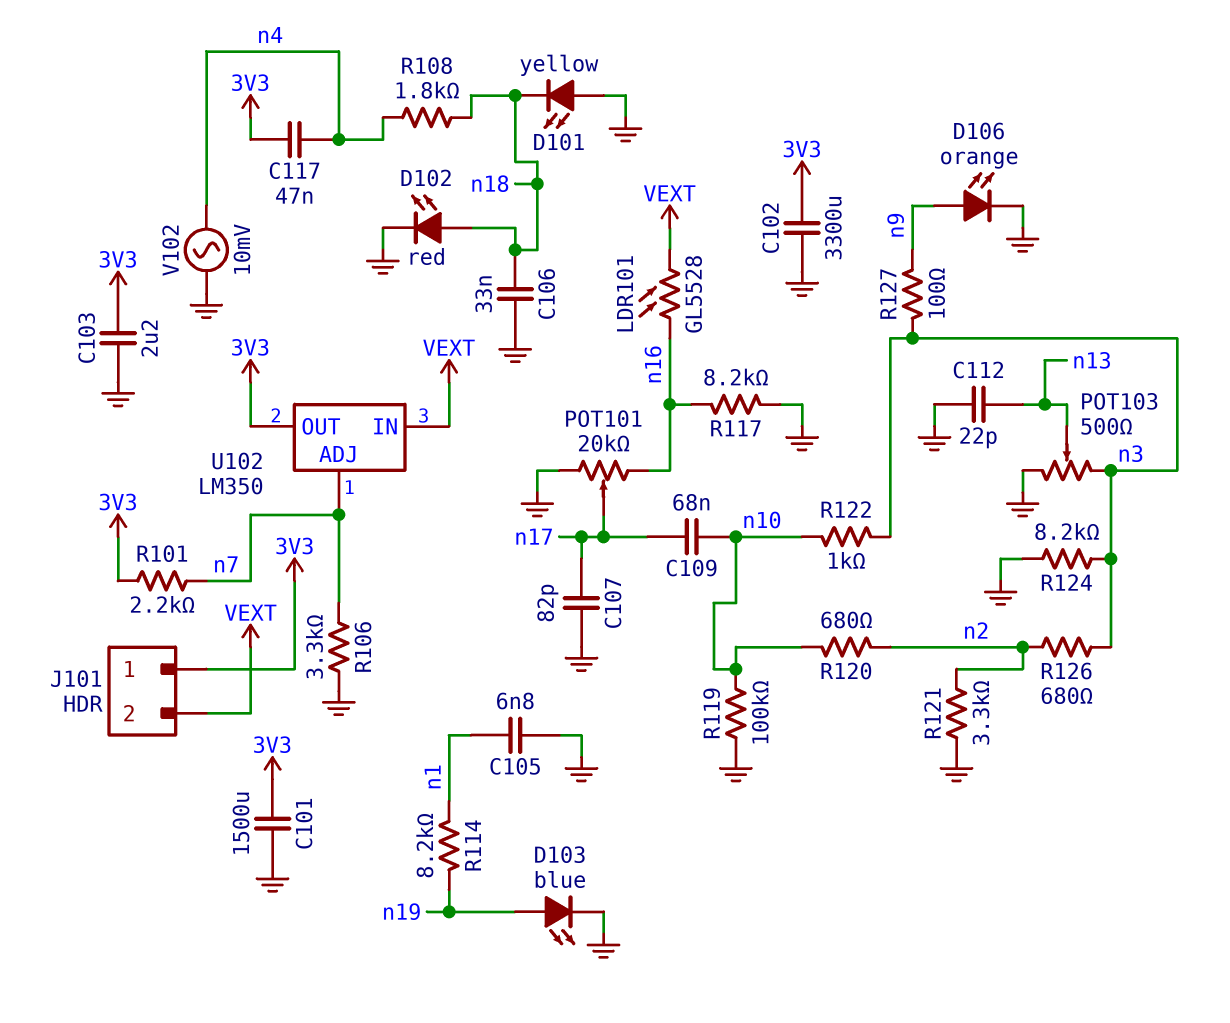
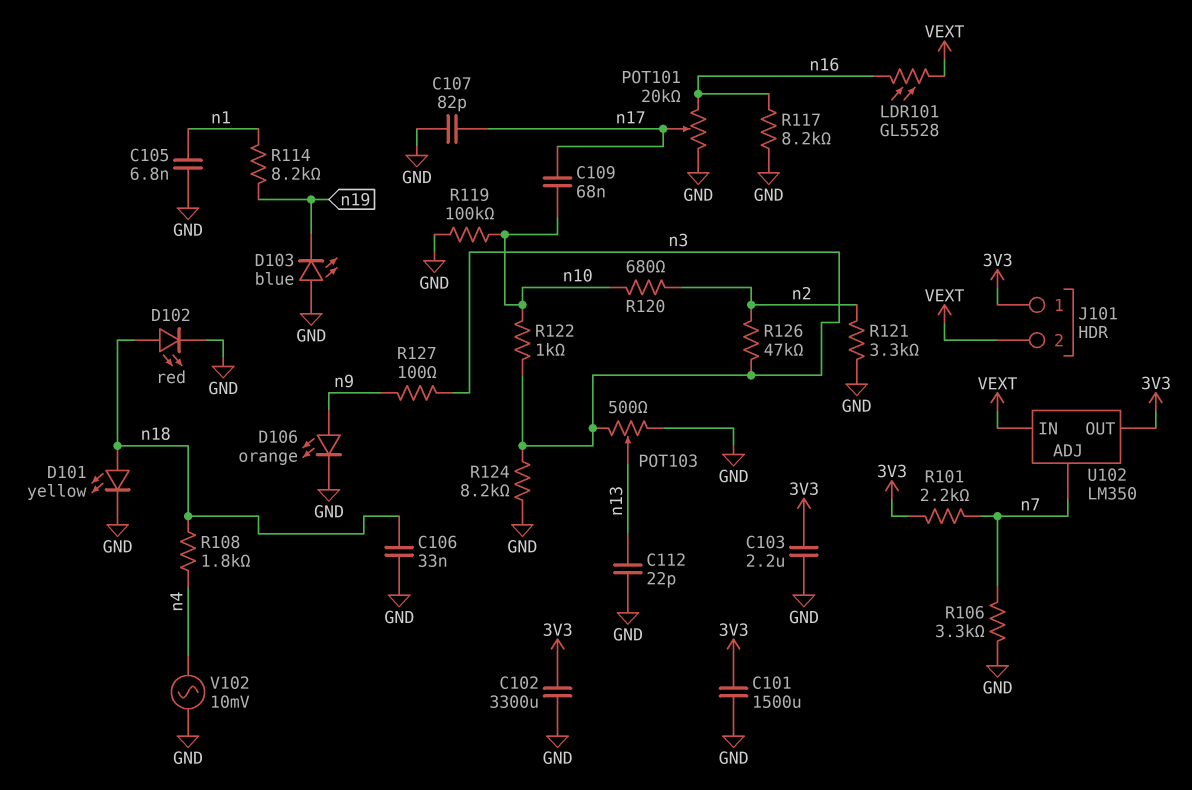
C117: 47nF (3V3, n4) -> none
D101: LED yellow (A GND, K n18) -> LED yellow (A n18, K GND)
D103: LED blue (A n19, K GND) -> LED blue (A GND, K n19)
R126: 680 (n2, n3) -> 47k (n2, n3)

